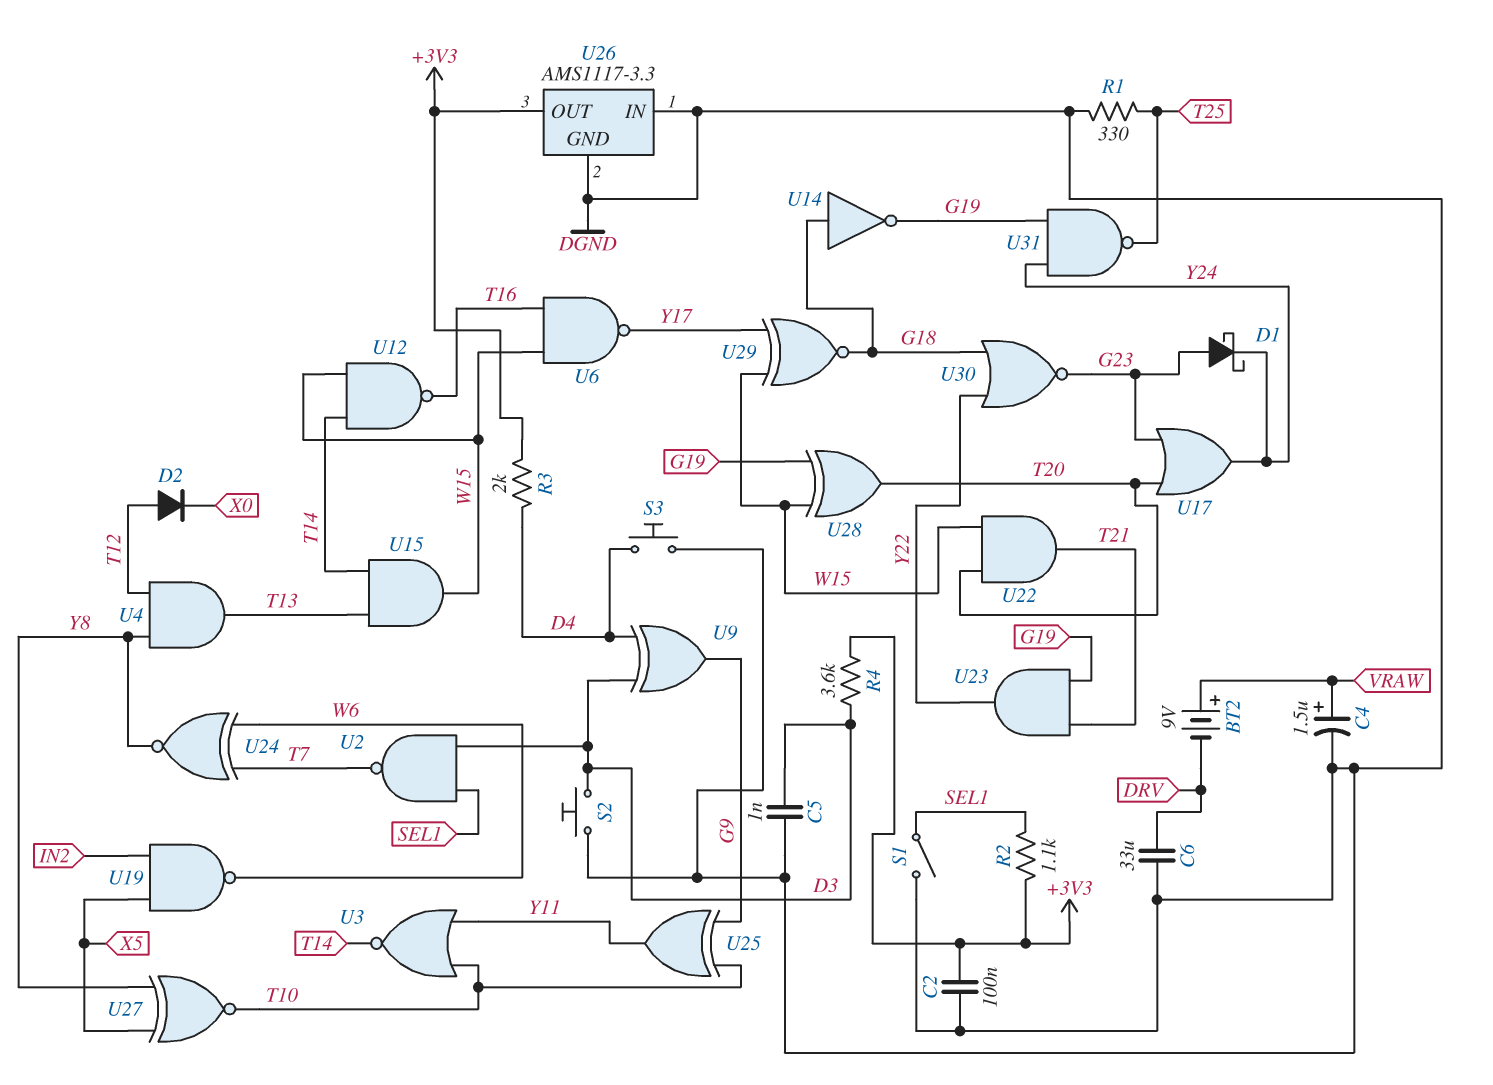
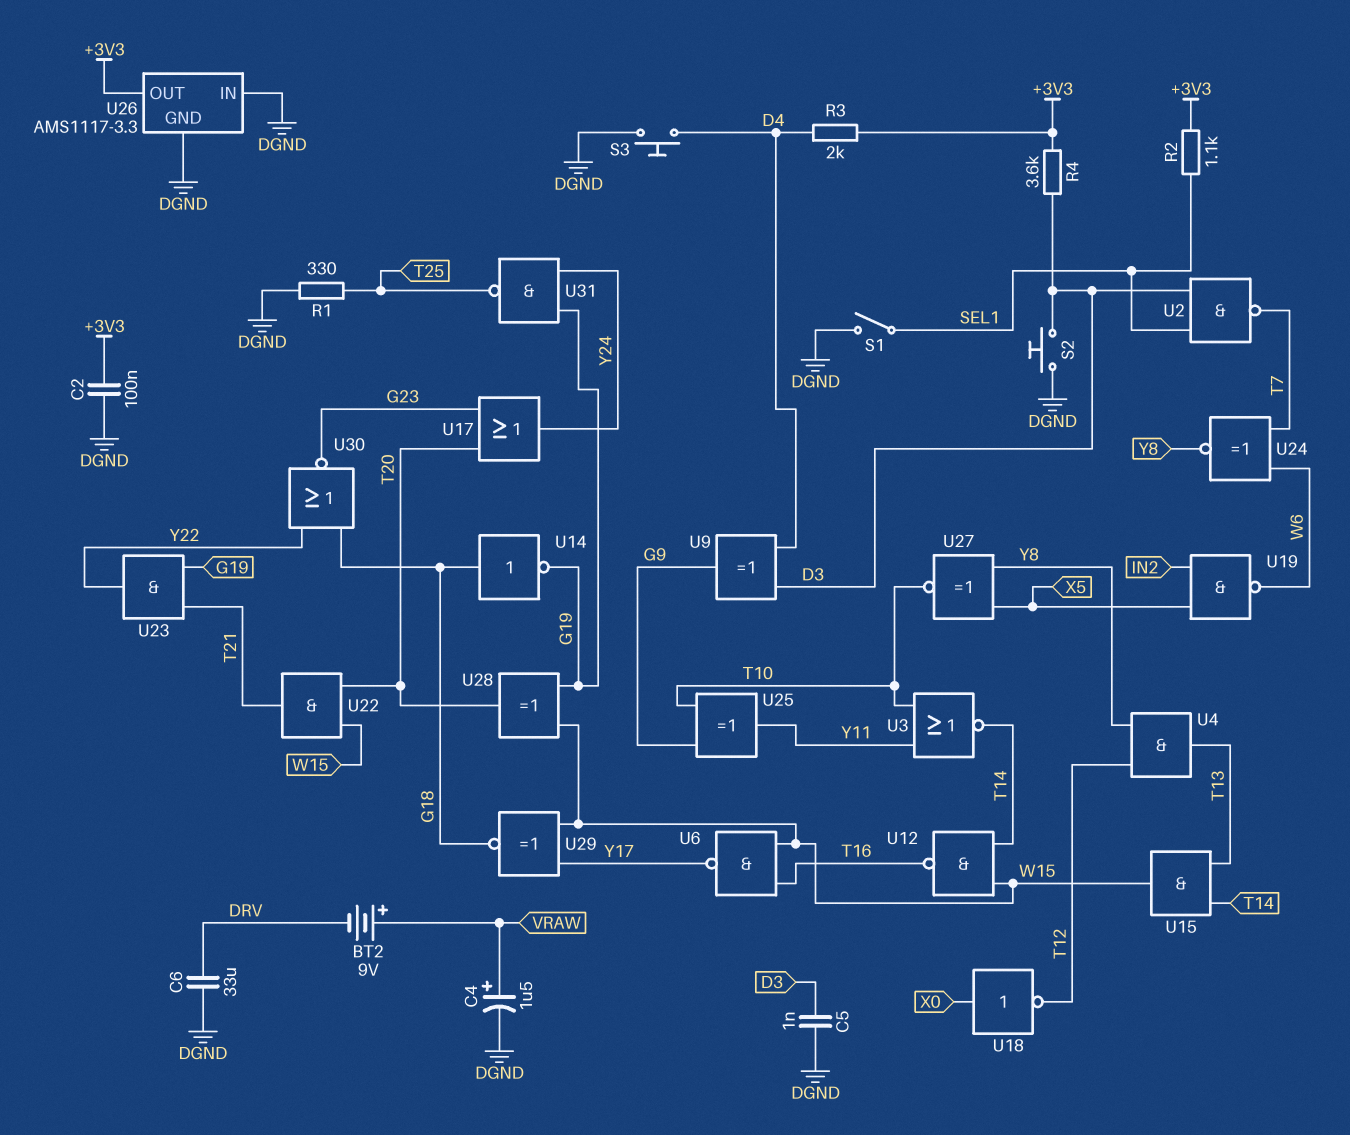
D1: schottky (A G23, K Y24) -> none
D2: diode (A T12, K X0) -> none
U18: none -> NOT (in X0, out T12)

